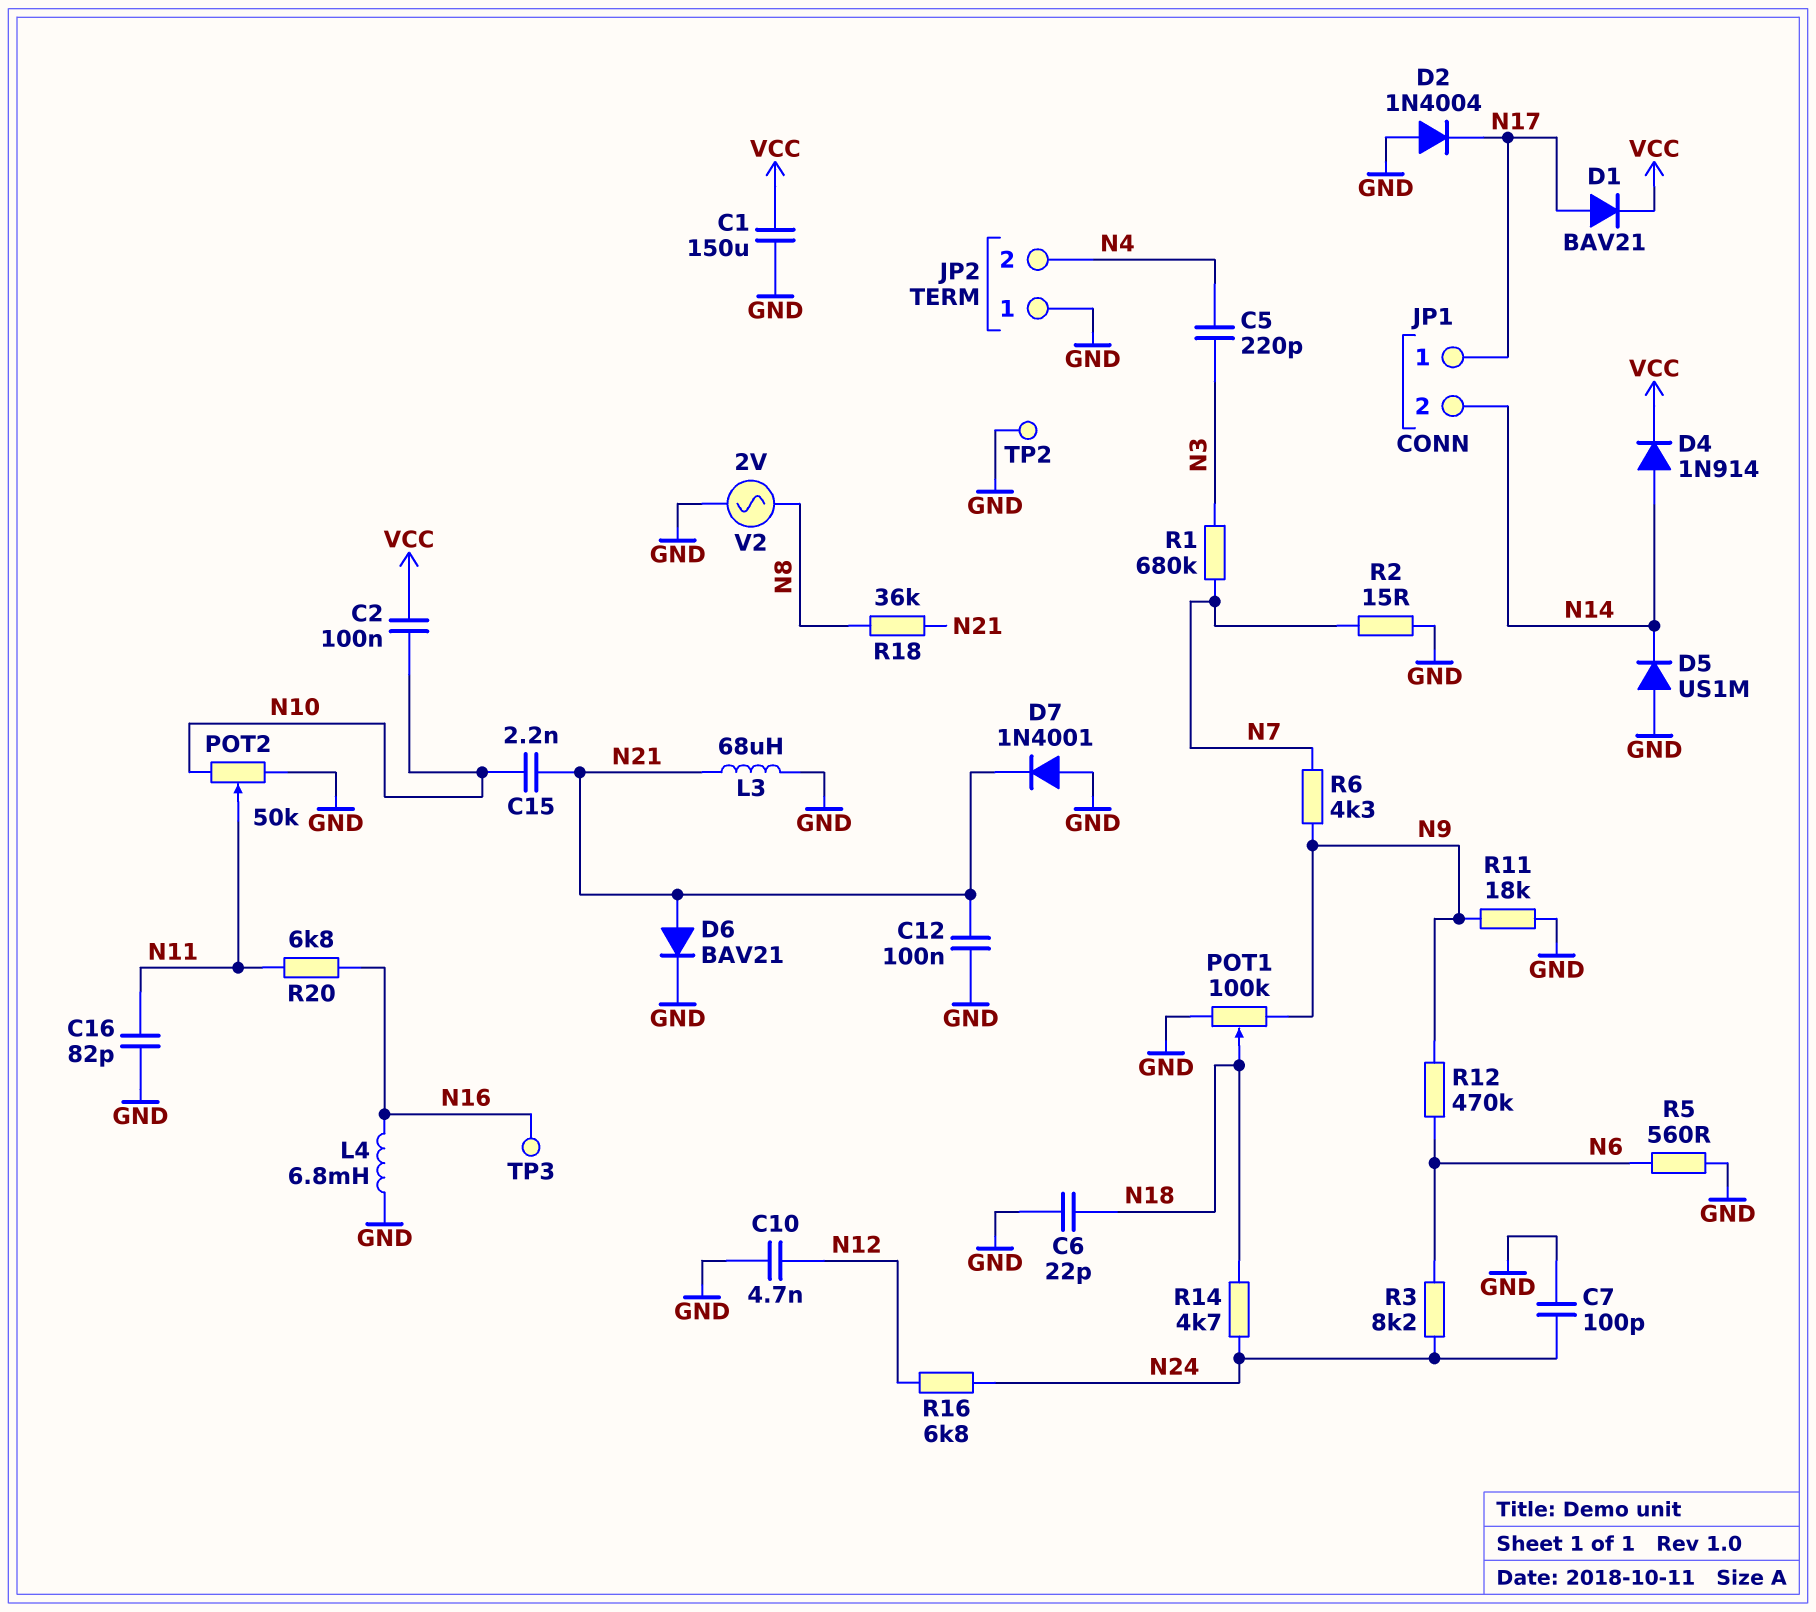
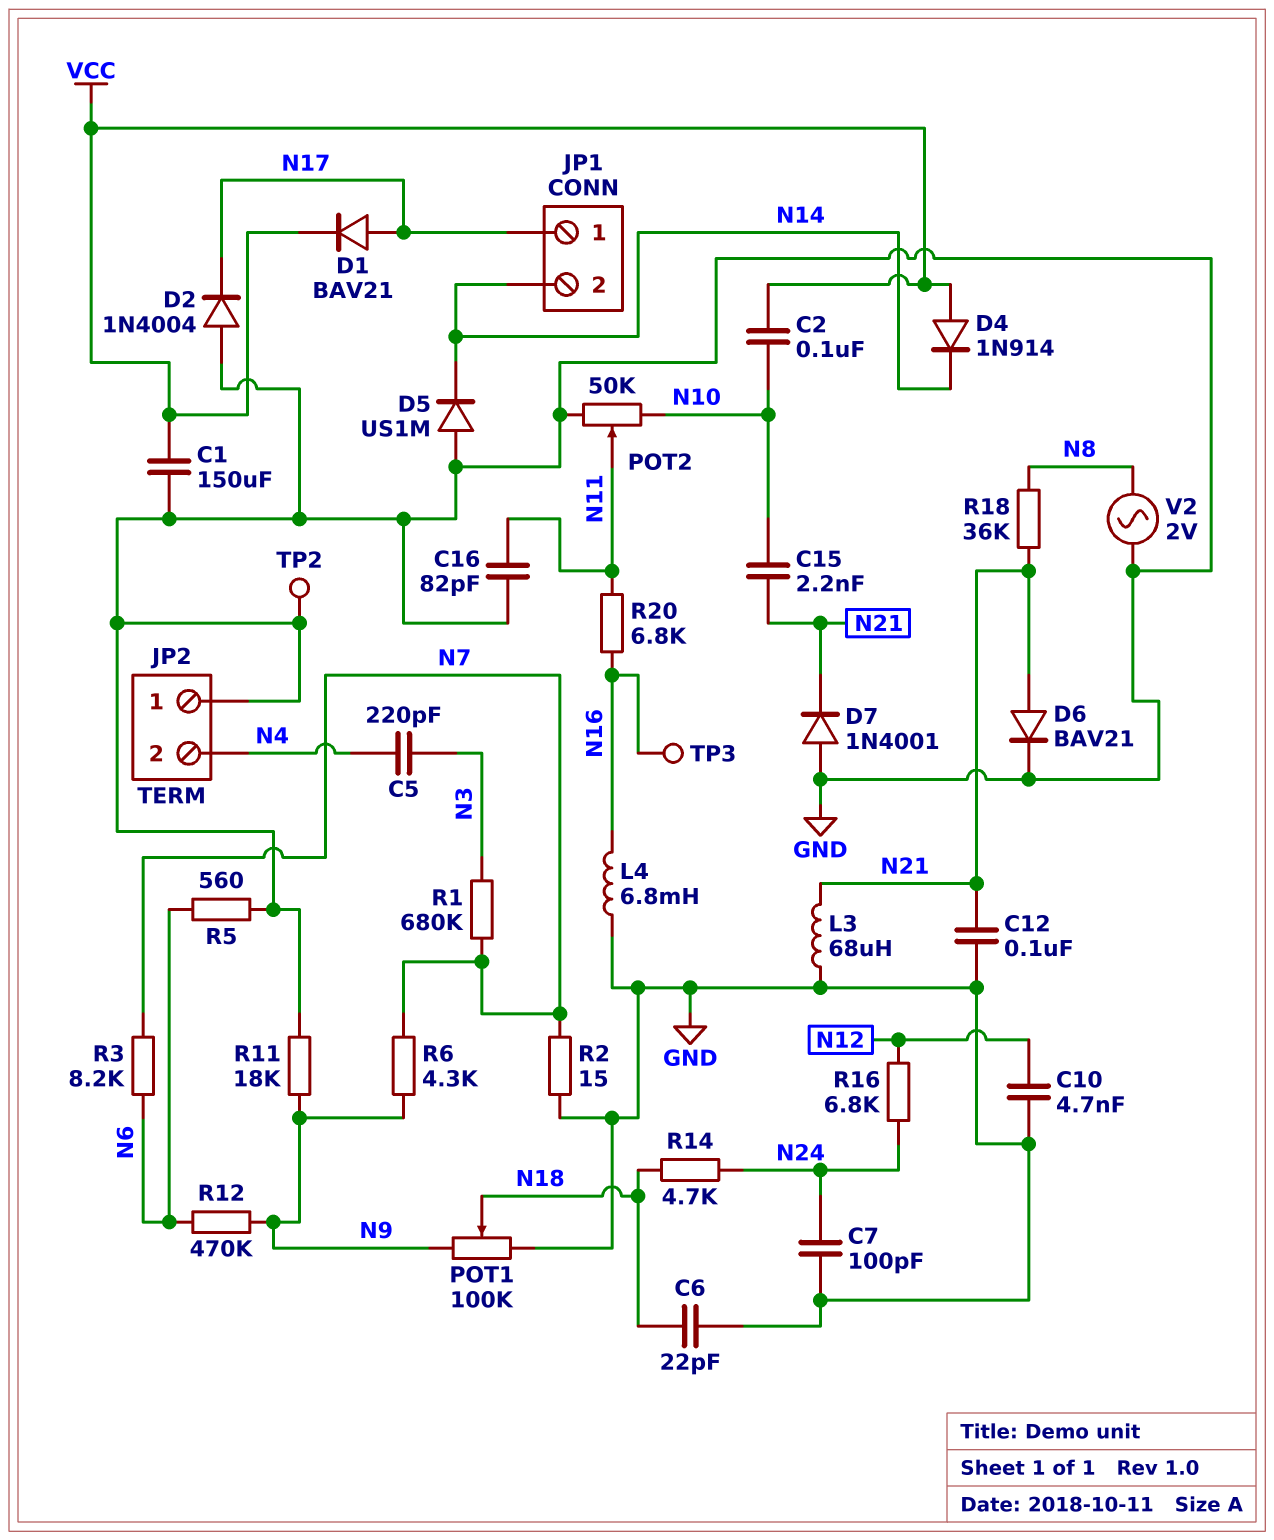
D4: diode 1N914 (A N14, K VCC) -> diode 1N914 (A VCC, K N14)
R3: 8.2k (N6, N24) -> 8.2k (N6, N7)

